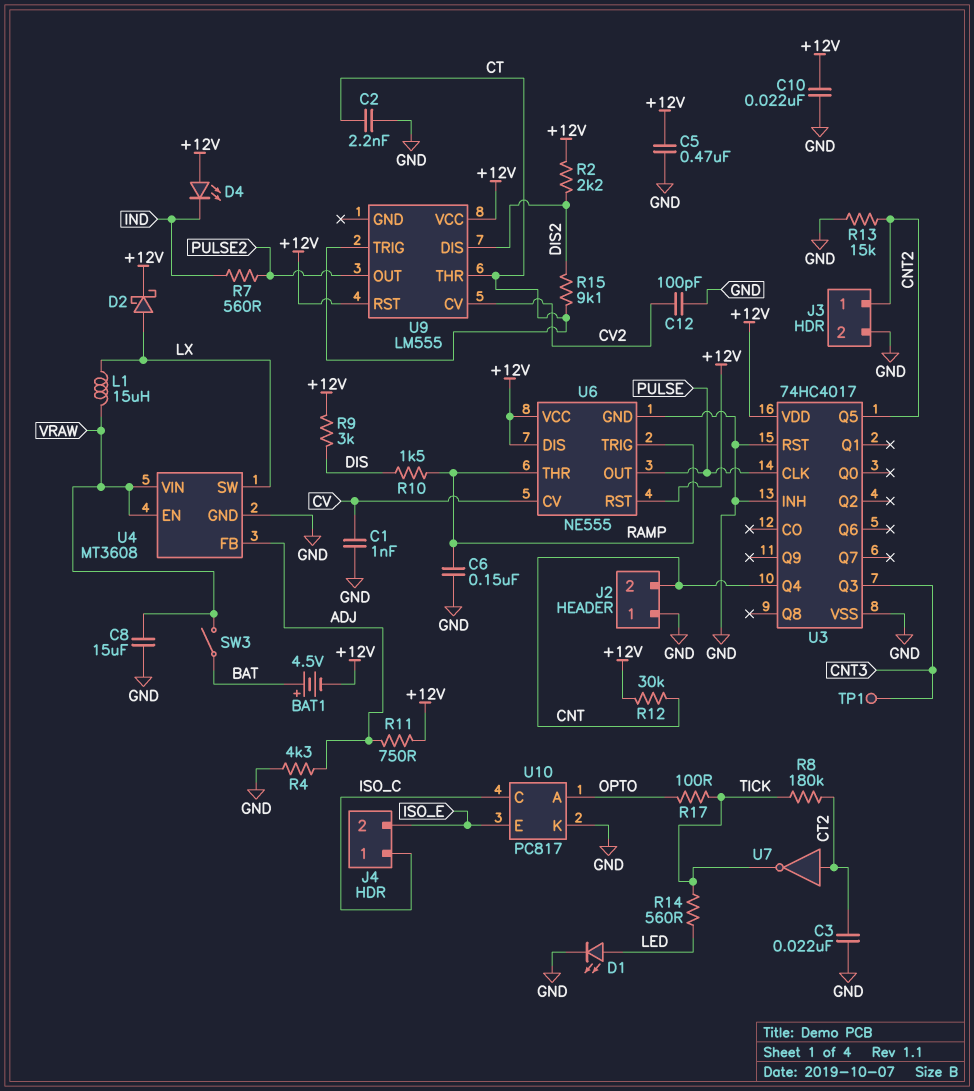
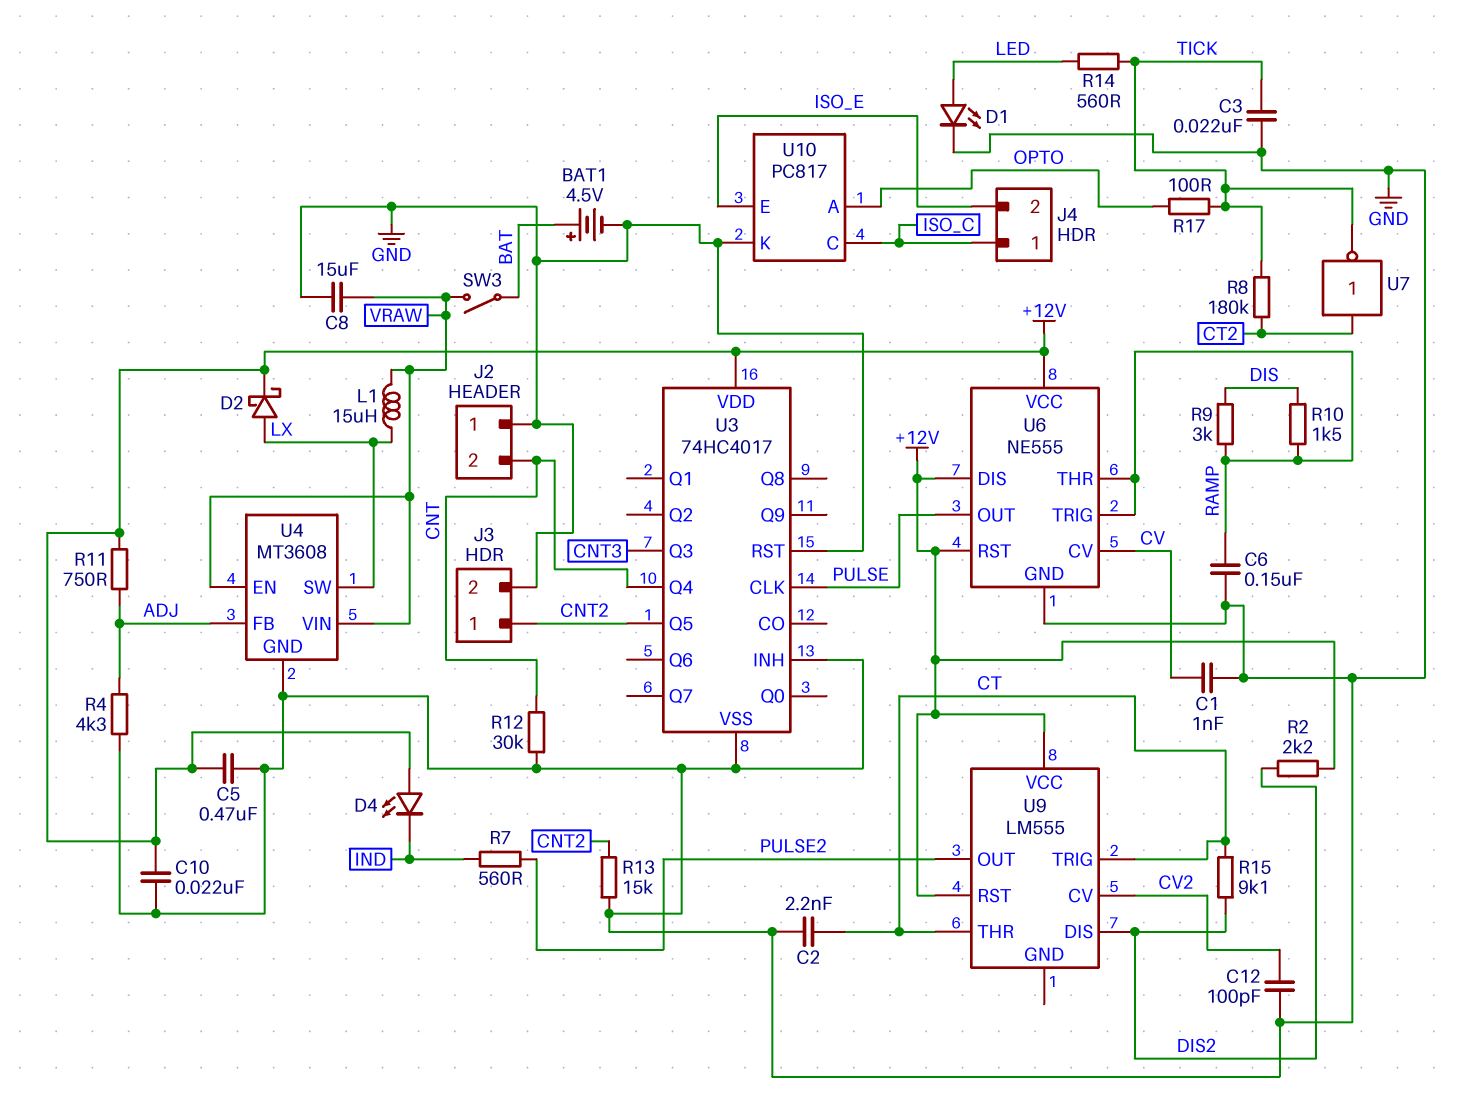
BAT1: 4.5V (plus BAT, minus +12V) -> 4.5V (plus BAT, minus GND)
C3: 22nF (CT2, GND) -> 22nF (GND, TICK)
R9: 3k (+12V, DIS) -> 3k (DIS, RAMP)
R12: 30k (+12V, CNT) -> 30k (CNT, GND)
TP1: test point (CNT3) -> none

